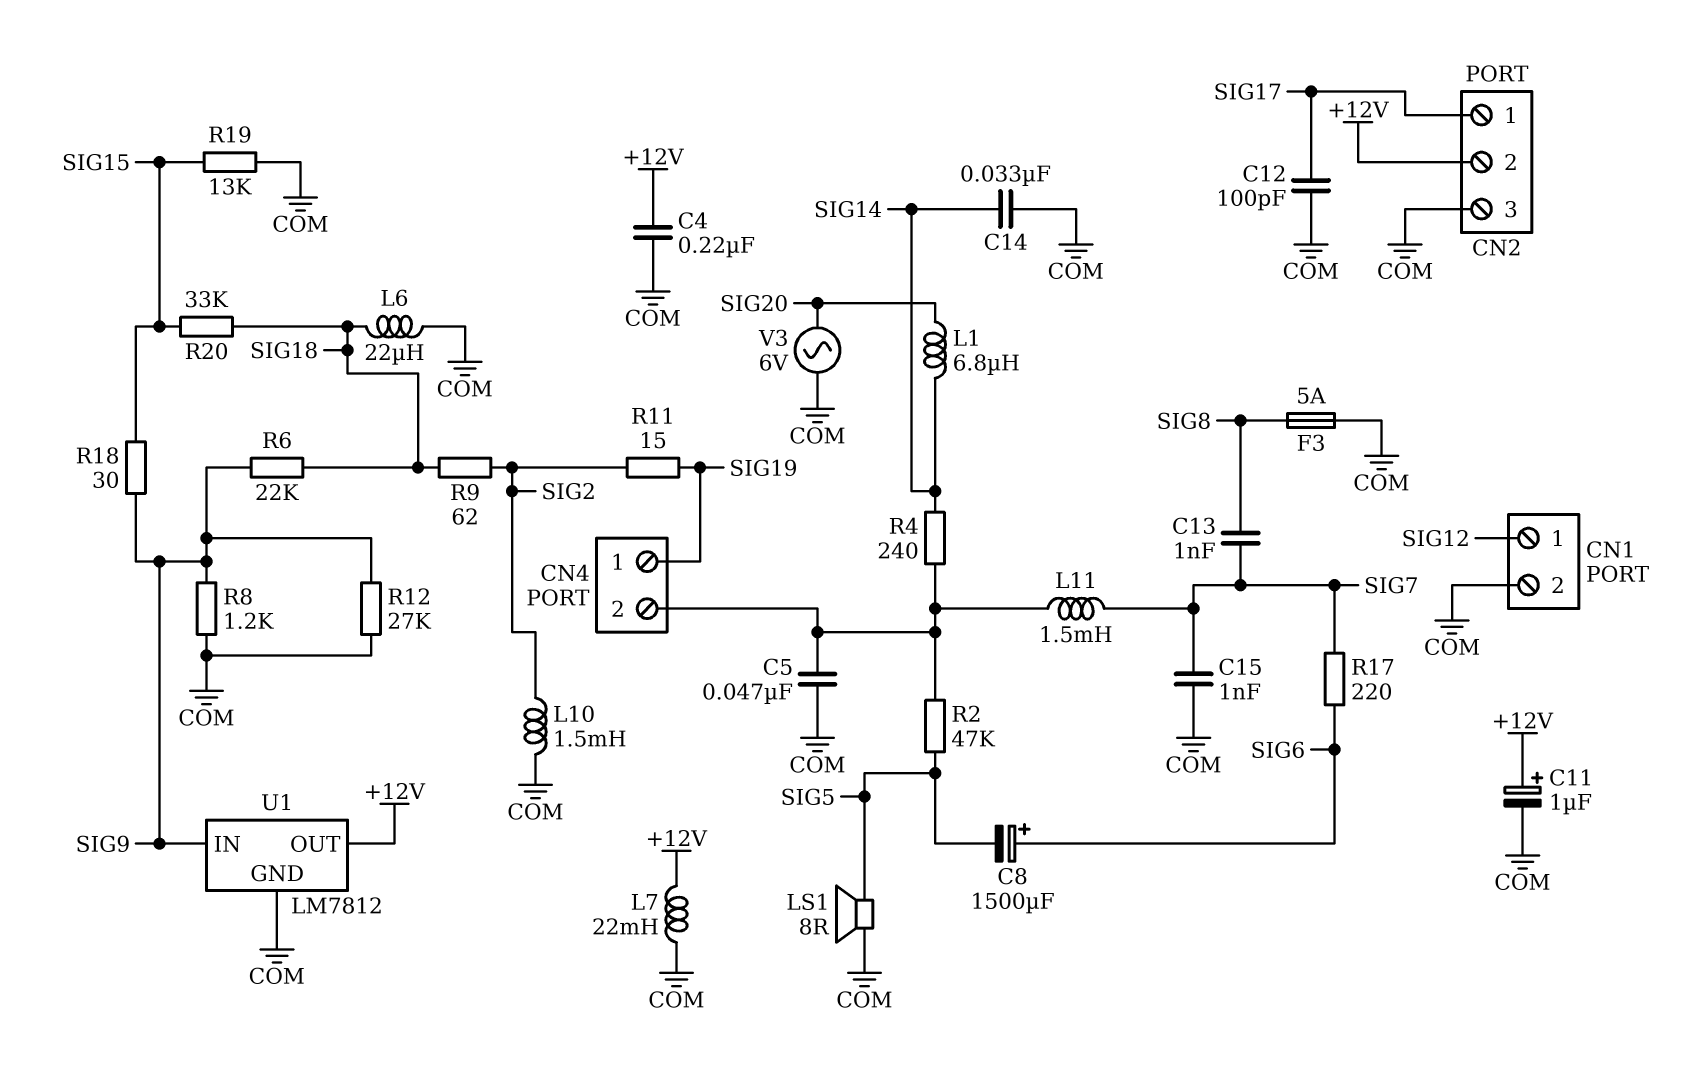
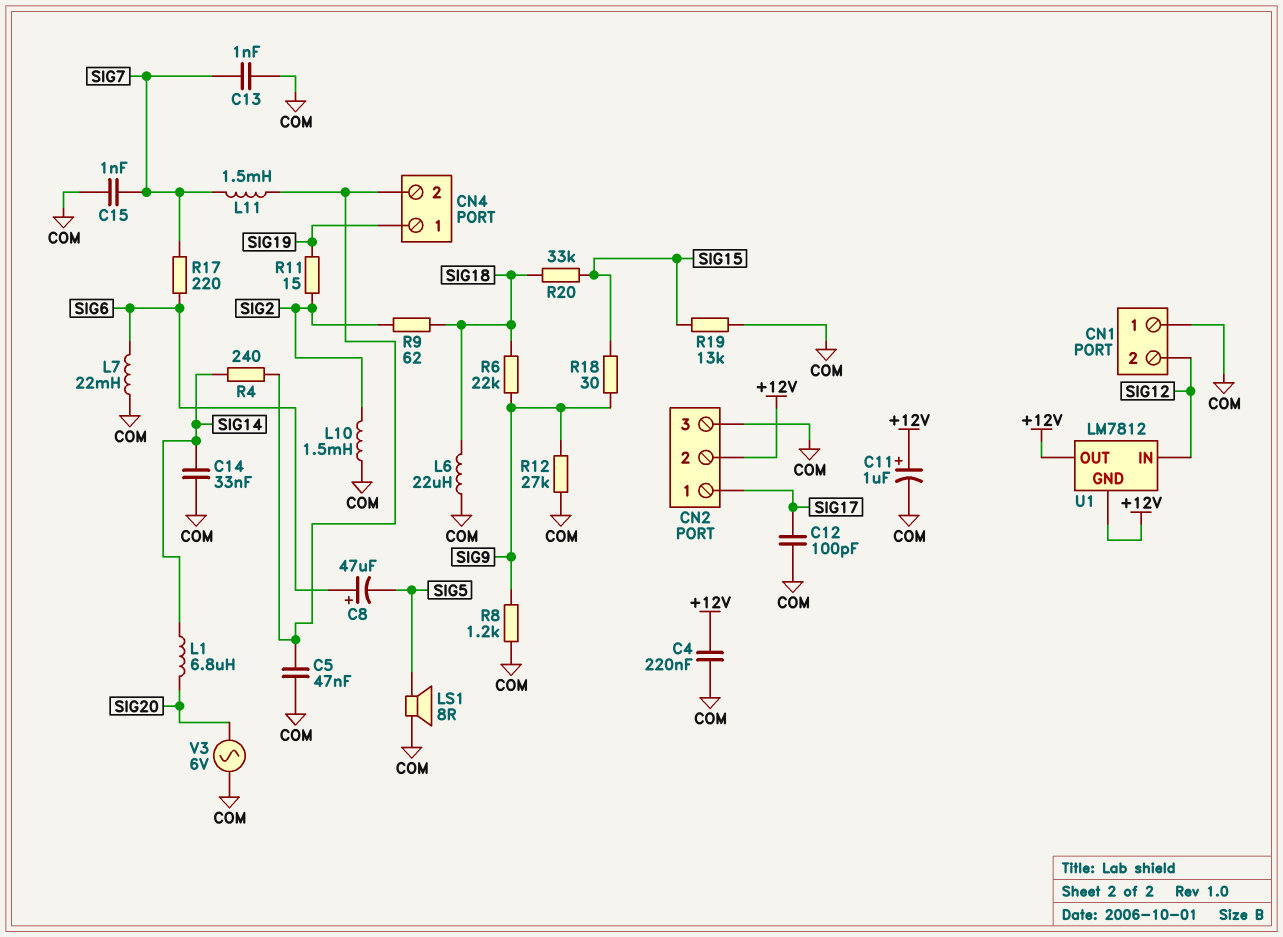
C8: 1500uF (plus SIG6, minus SIG5) -> 47uF (plus SIG6, minus SIG5)
C13: 1nF (SIG7, SIG8) -> 1nF (COM, SIG7)
CN1 pin 1: SIG12 -> COM
CN1 pin 2: COM -> SIG12
F3: 5A (COM, SIG8) -> none
L7: 22mH (+12V, COM) -> 22mH (COM, SIG6)
R2: 47k (CN4/2, SIG5) -> none
U1 pin GND: COM -> +12V
U1 pin IN: SIG9 -> SIG12

